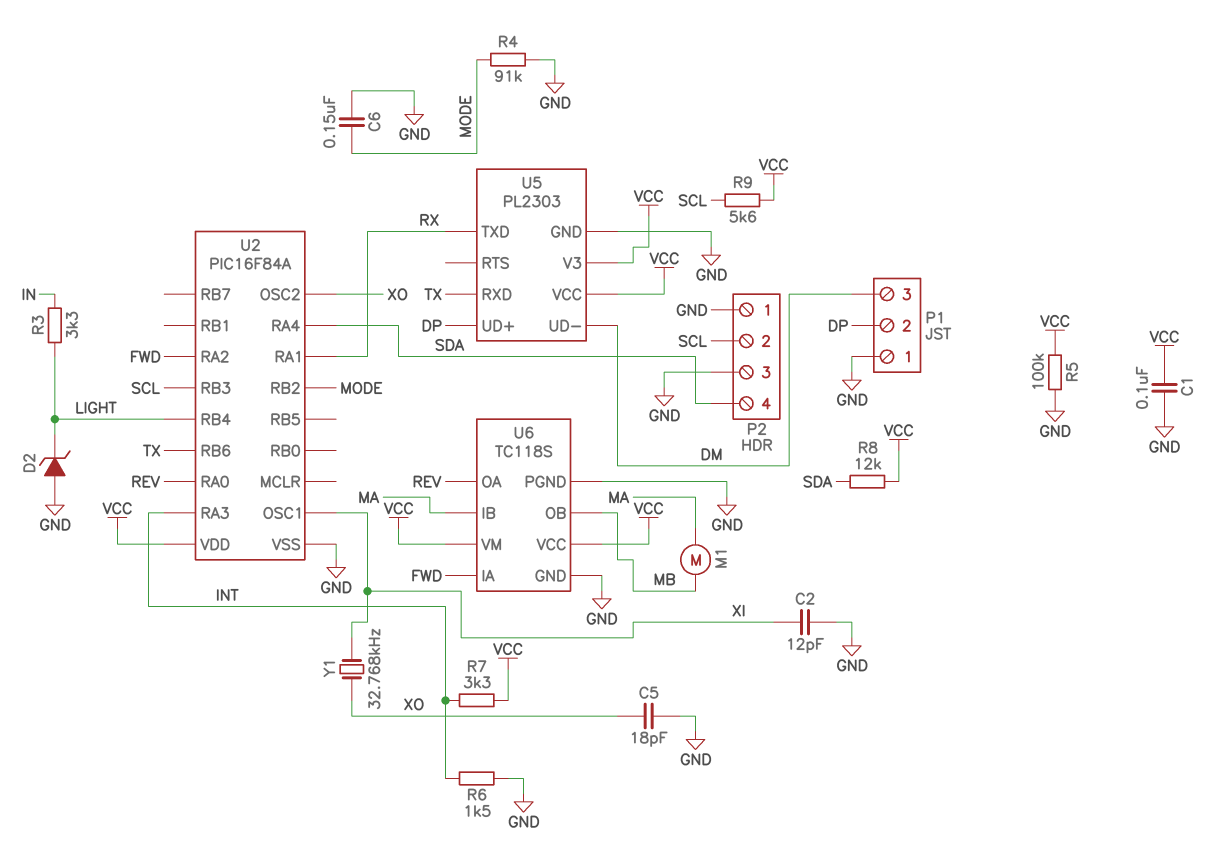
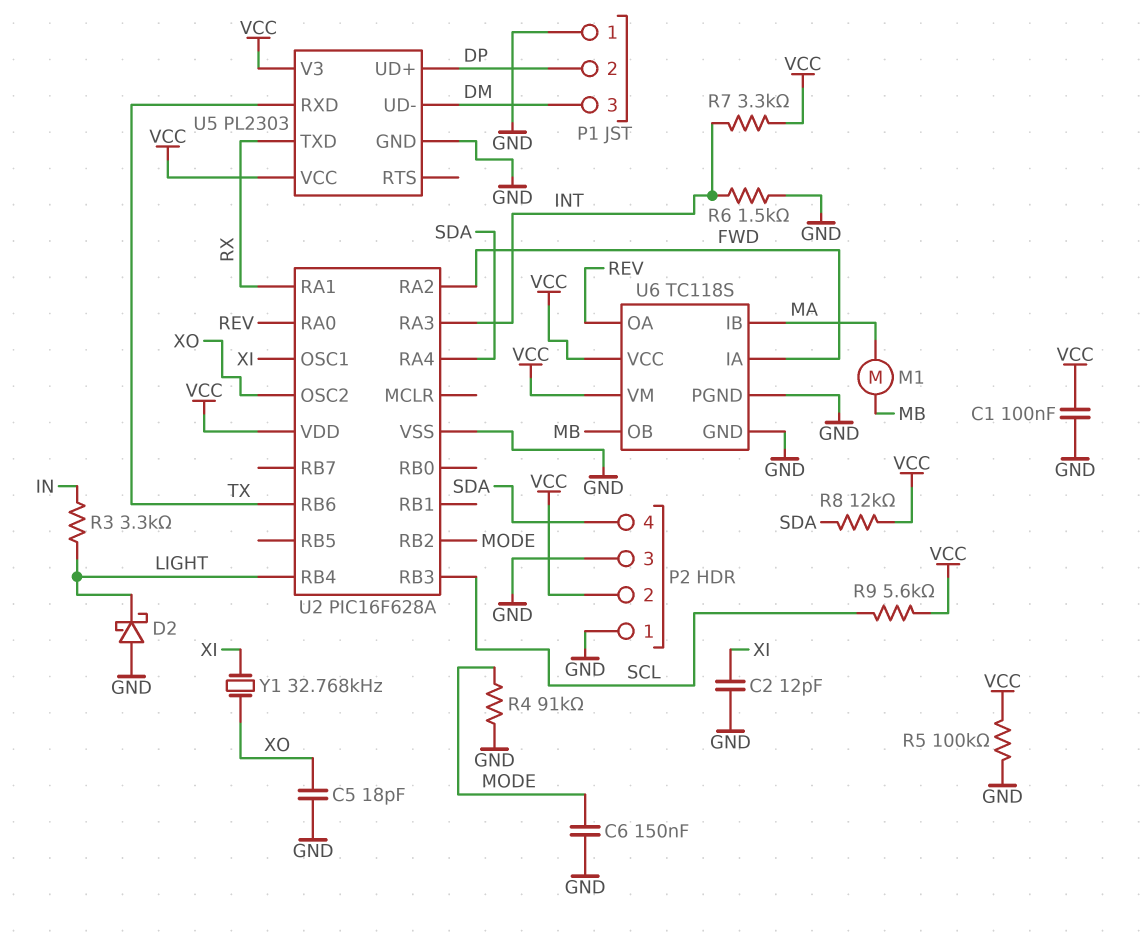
D2: zener (A GND, K LIGHT) -> schottky (A GND, K LIGHT)
P2 pin 2: SCL -> VCC
U2: PIC16F84A -> PIC16F628A

